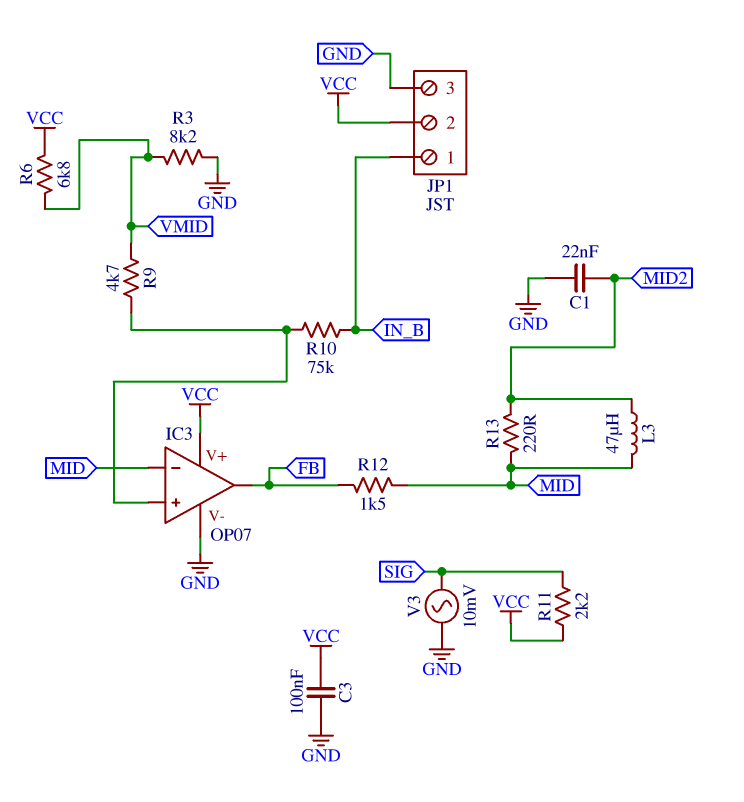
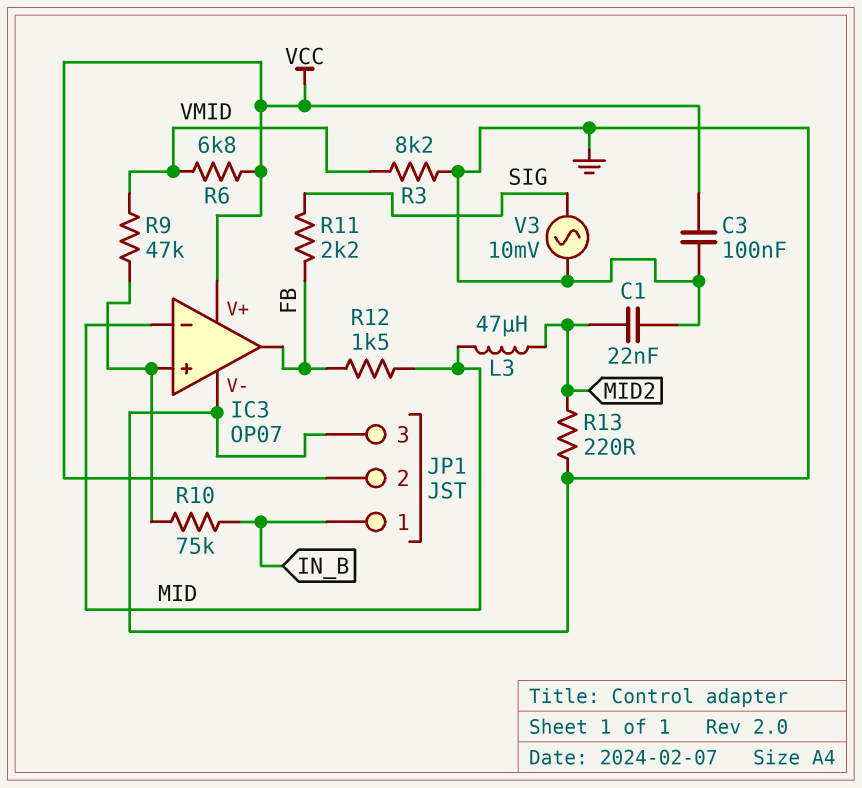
R9: 4.7k (IC3/in+, VMID) -> 47k (IC3/in+, VMID)
R11: 2.2k (SIG, VCC) -> 2.2k (FB, SIG)
R13: 220 (MID, MID2) -> 220 (GND, MID2)

